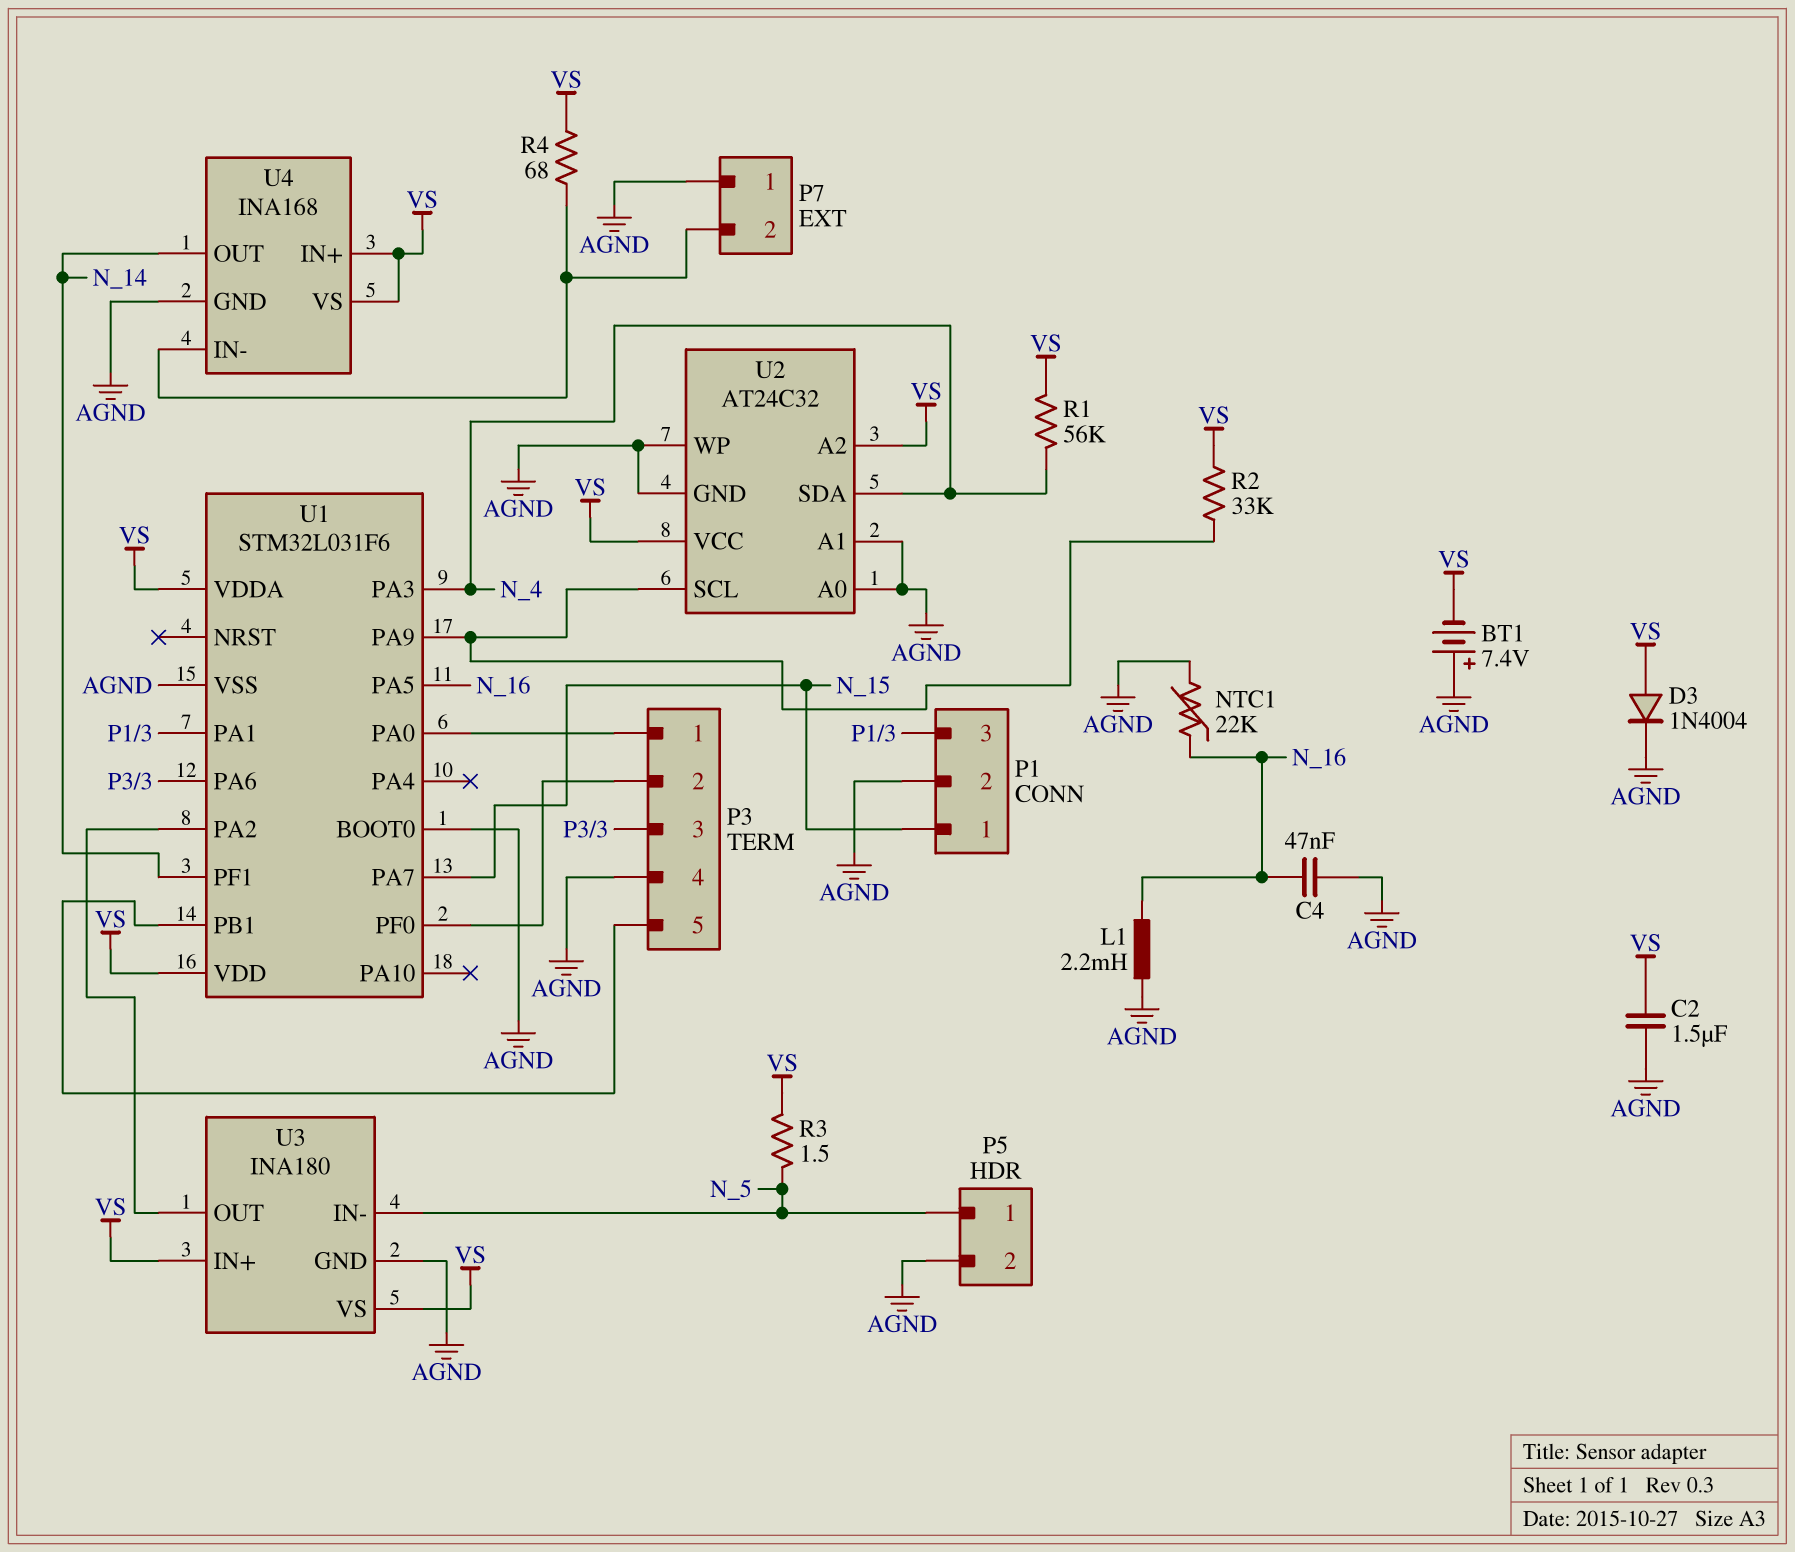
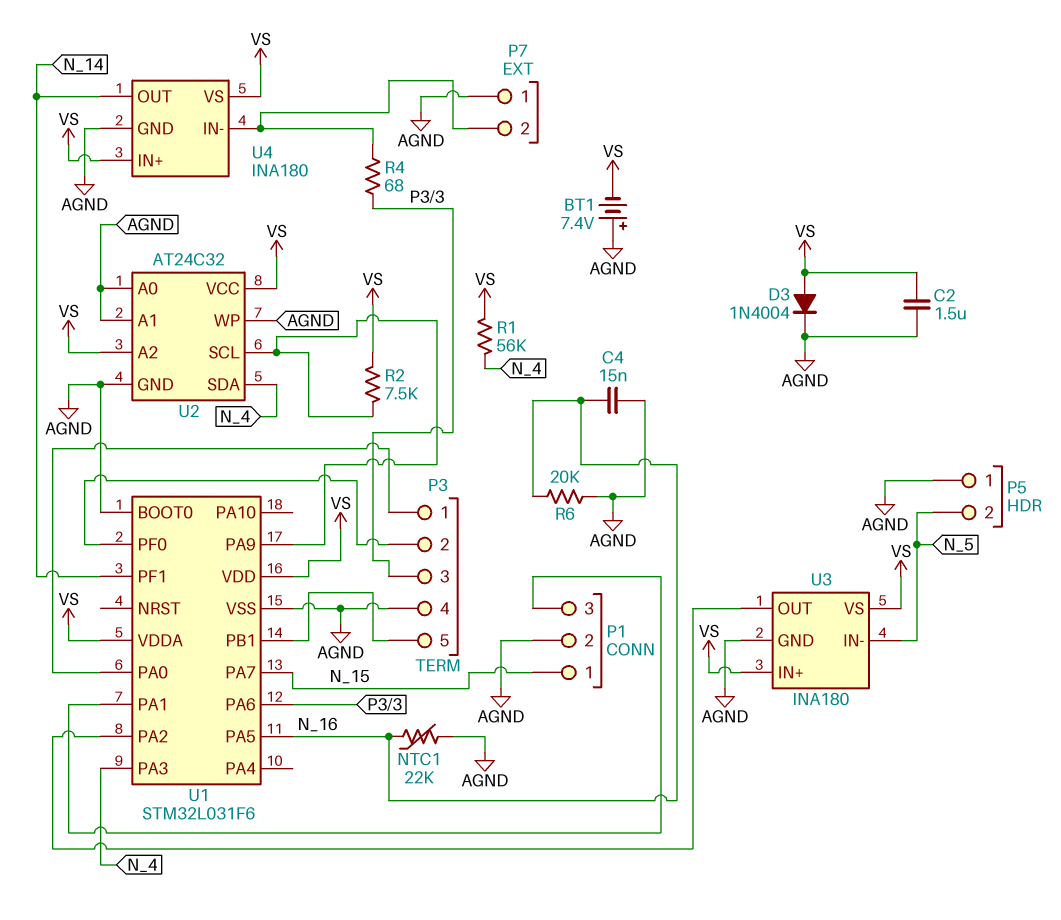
C4: 47nF (AGND, N_16) -> 15nF (AGND, N_16)
L1: 2.2mH (AGND, N_16) -> none
P5 pin 1: N_5 -> AGND
P5 pin 2: AGND -> N_5
R2: 33k (U1/PA9, VS) -> 7.5k (U1/PA9, VS)
R3: 1.5 (N_5, VS) -> none
R4: 68 (P7/2, VS) -> 68 (P3/3, P7/2)
R6: none -> 20k (AGND, N_16)
U4: INA168 -> INA180

